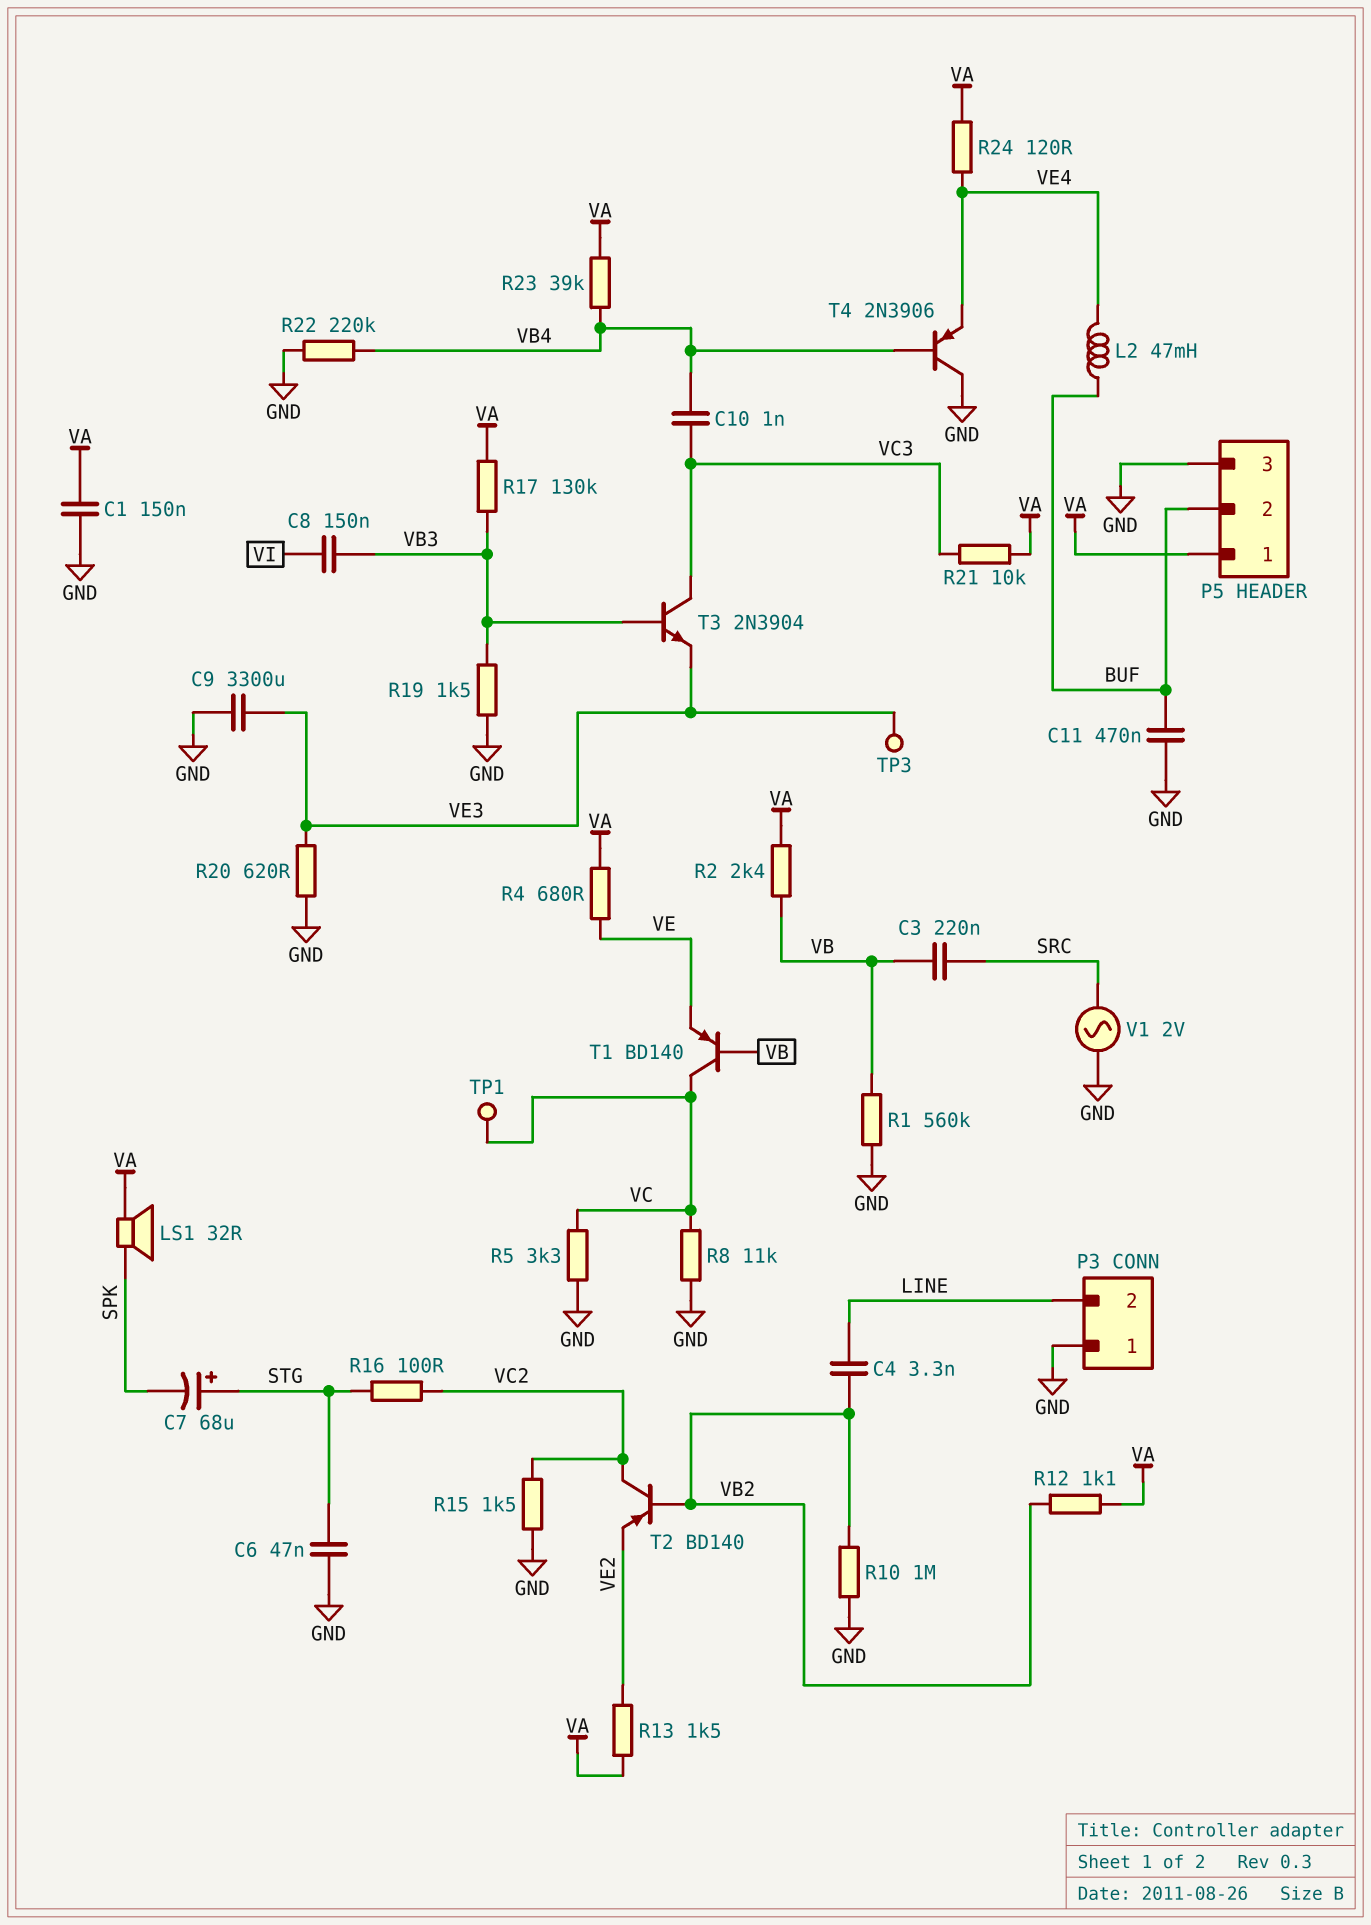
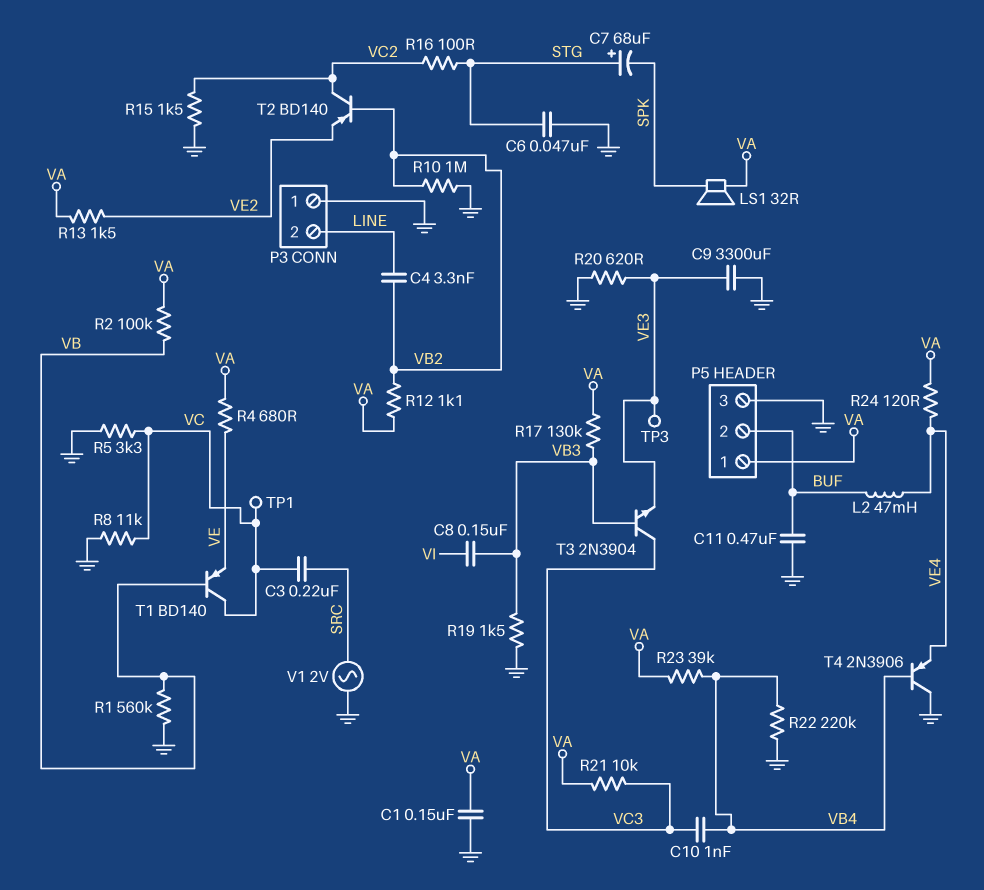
C3: 220nF (SRC, VB) -> 220nF (SRC, VC)
R2: 2.4k (VA, VB) -> 100k (VA, VB)

